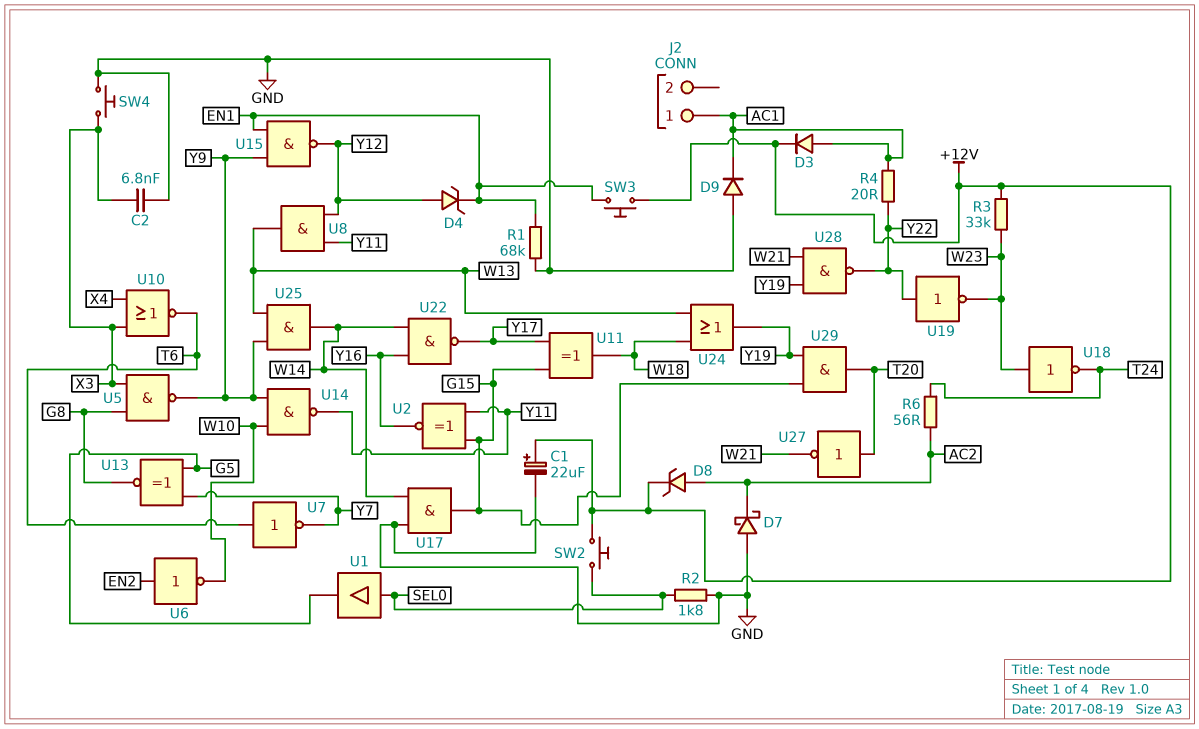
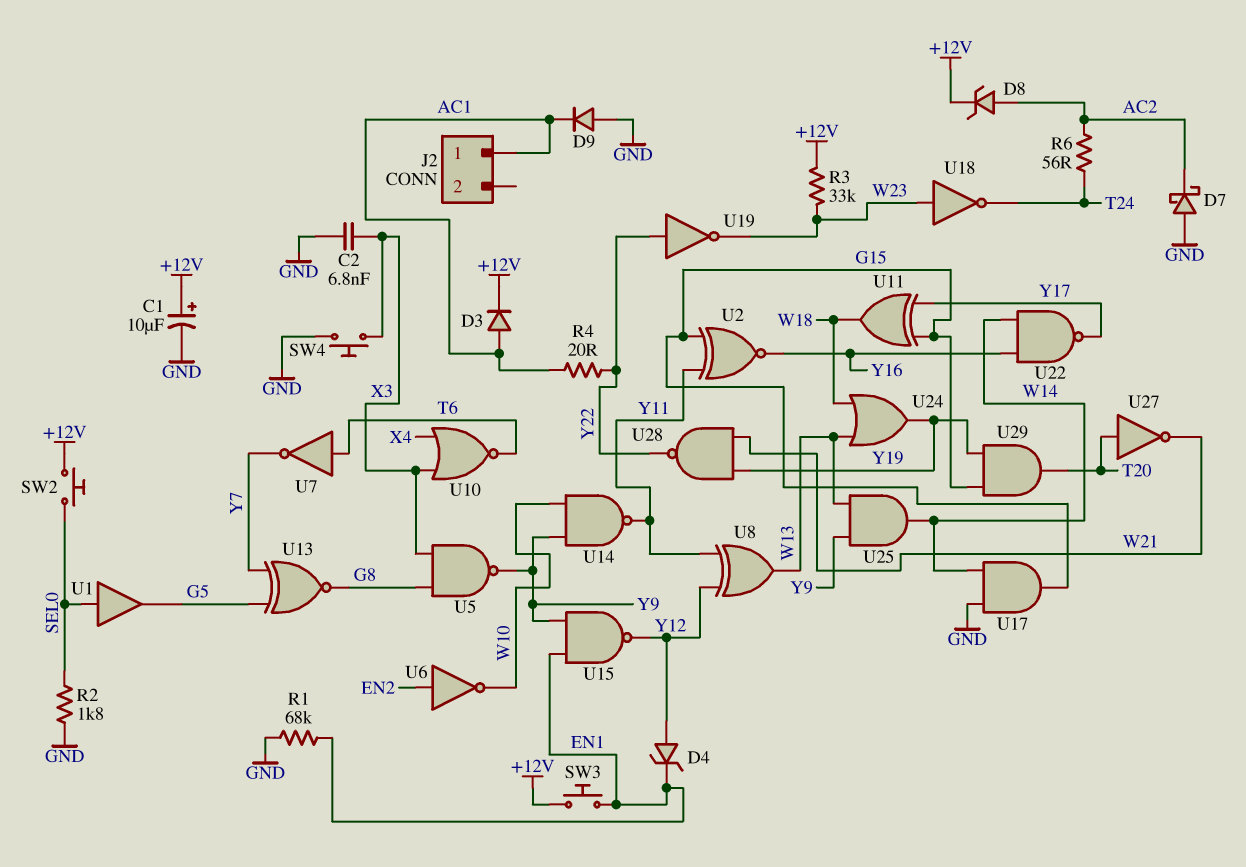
C1: 22uF (plus +12V, minus GND) -> 10uF (plus +12V, minus GND)
U8: AND (in Y11, in Y12, out W13) -> XOR (in Y11, in Y12, out W13)

